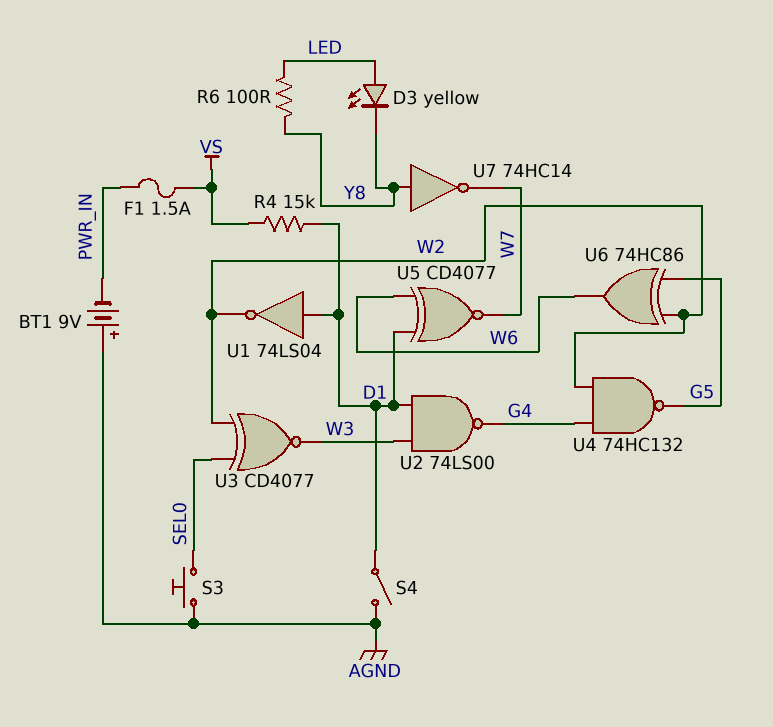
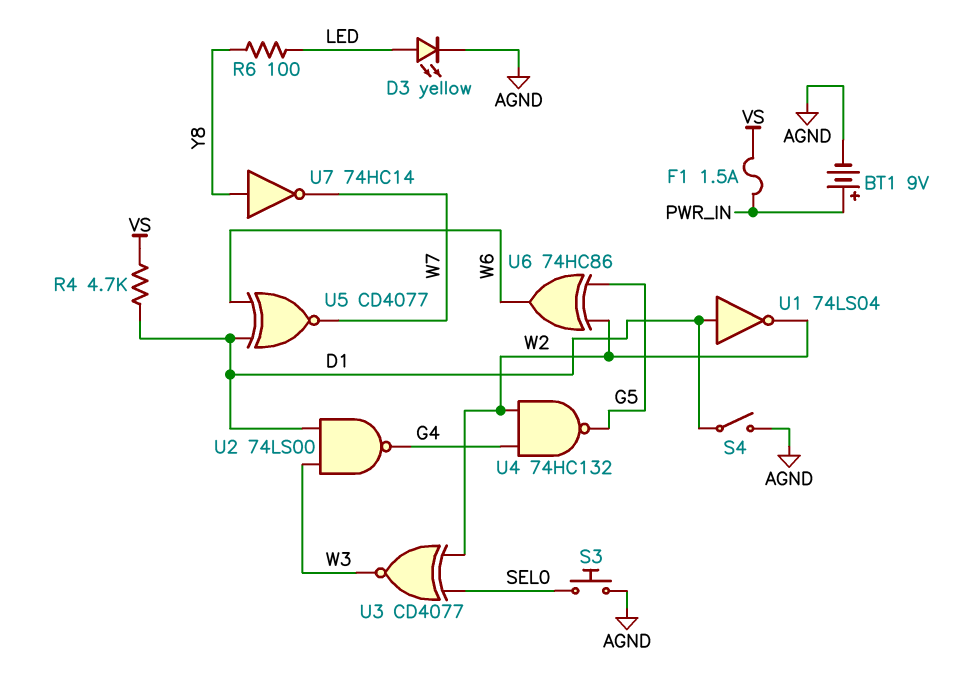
BT1: 9V (plus AGND, minus PWR_IN) -> 9V (plus PWR_IN, minus AGND)
D3: LED yellow (A LED, K Y8) -> LED yellow (A LED, K AGND)
R4: 15k (D1, VS) -> 4.7k (D1, VS)

